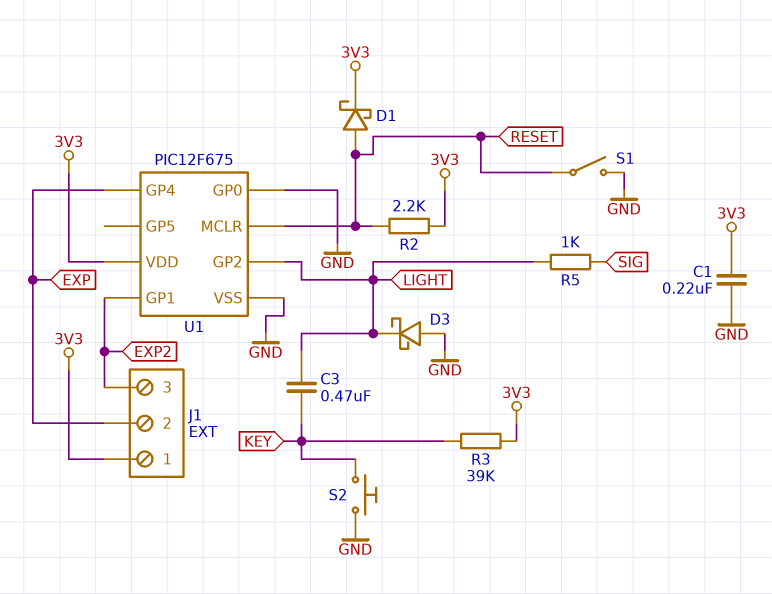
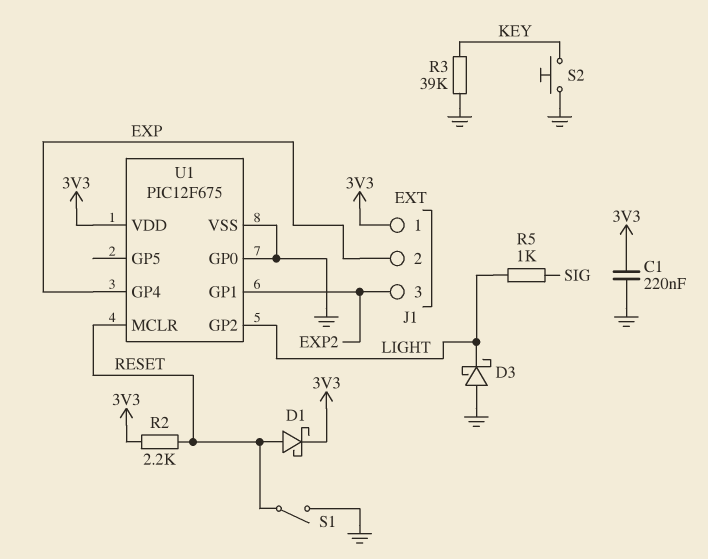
C3: 470nF (KEY, LIGHT) -> none
R3: 39k (3V3, KEY) -> 39k (GND, KEY)

